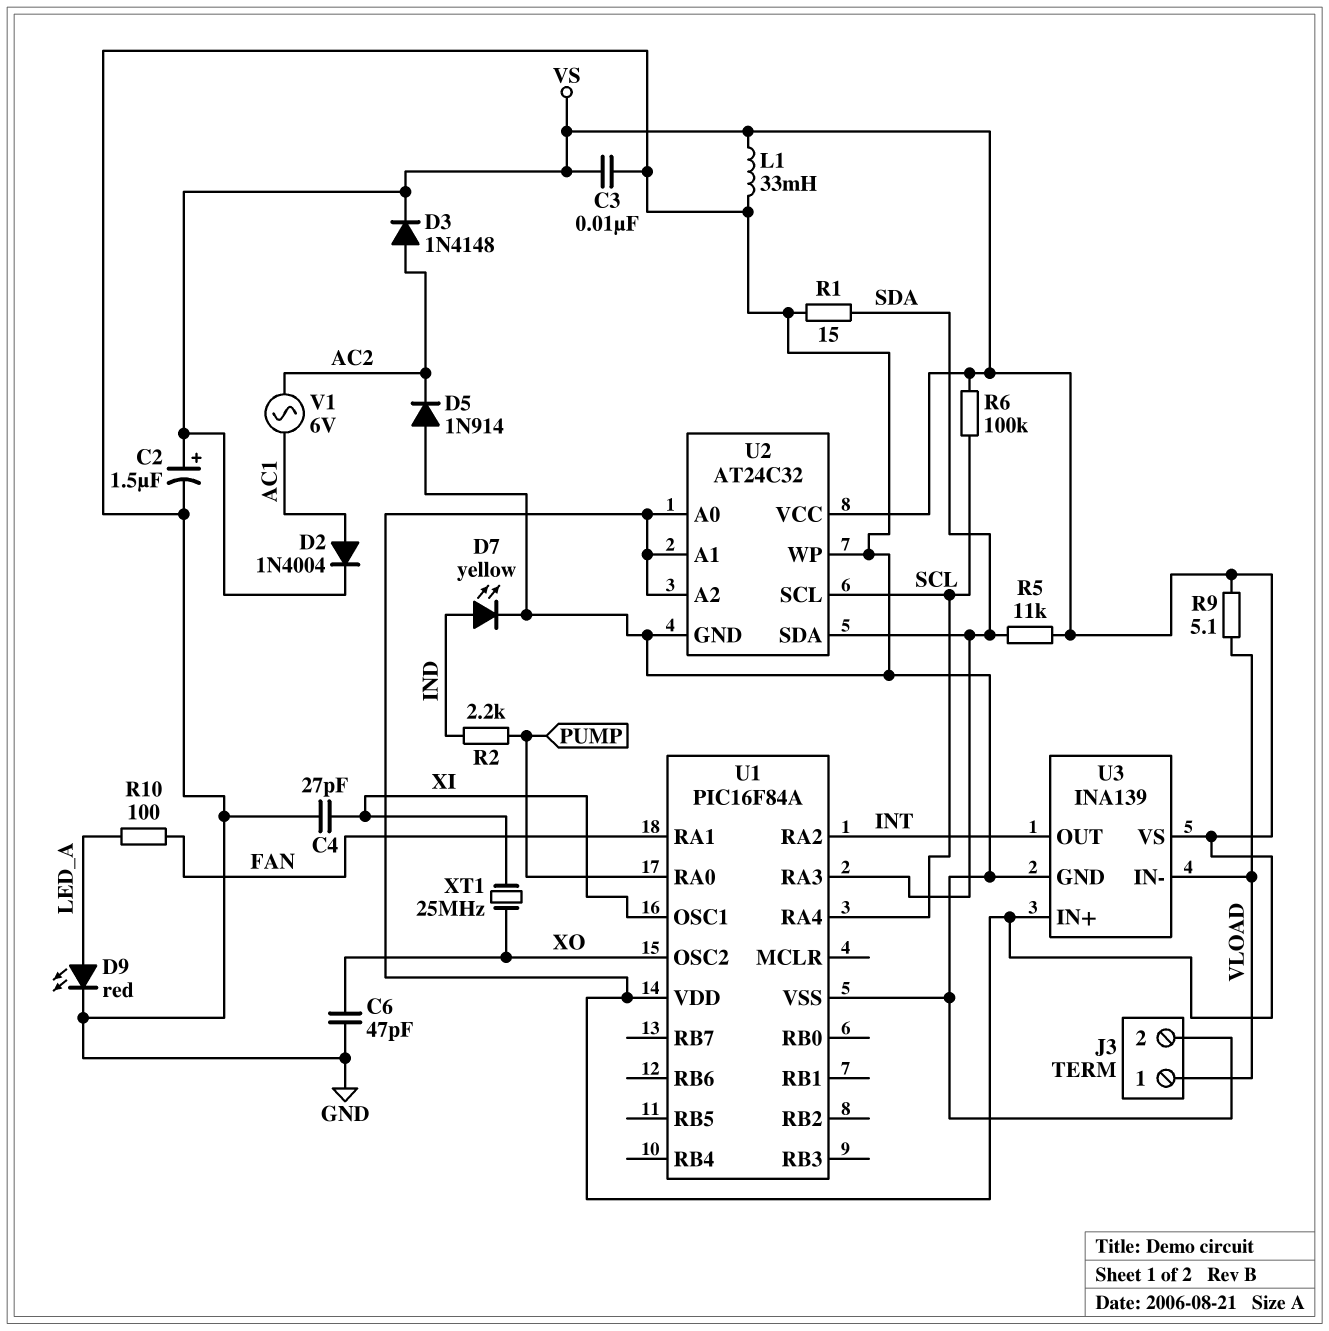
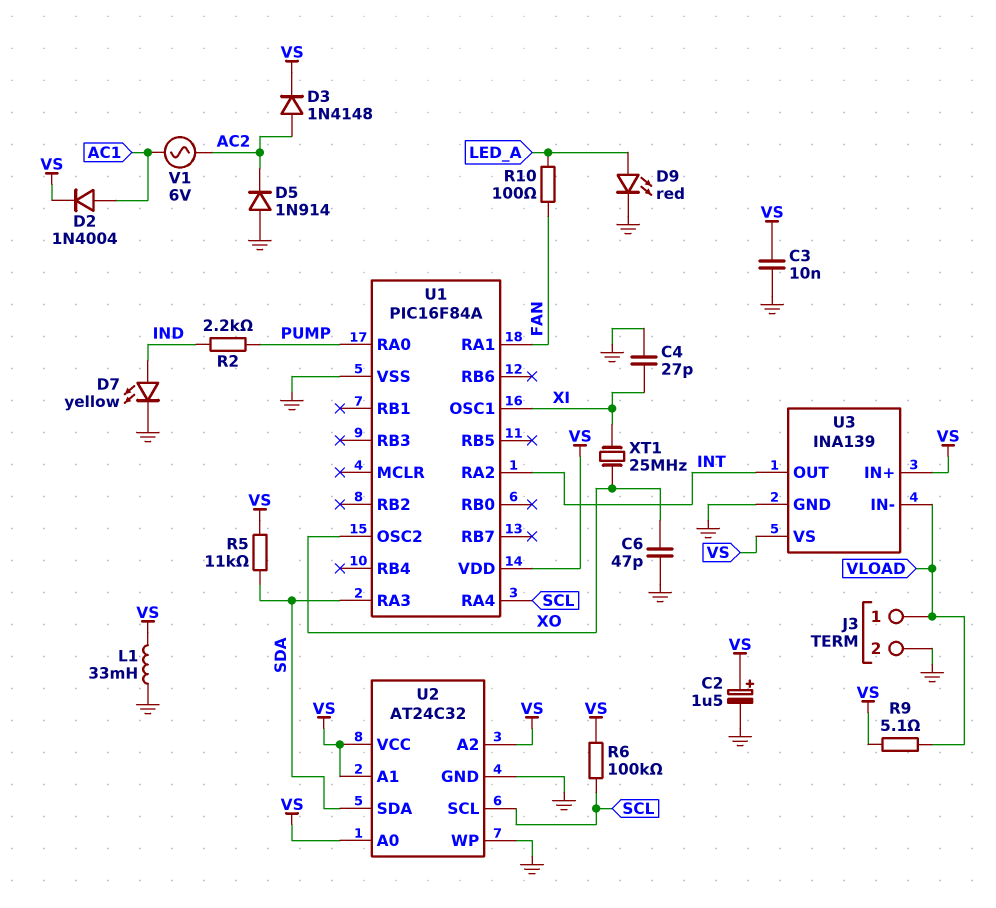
R1: 15 (GND, SDA) -> none

